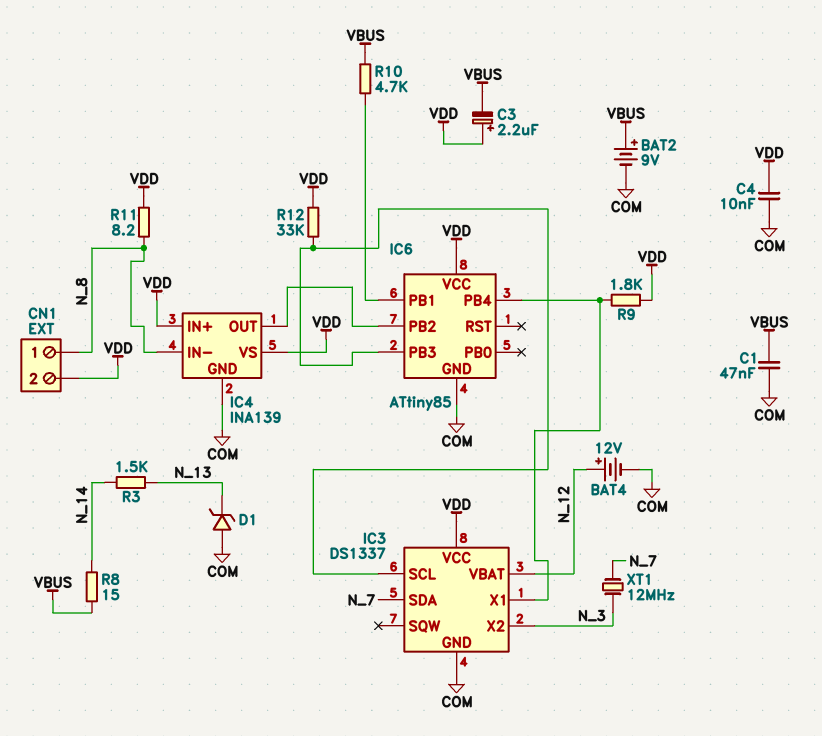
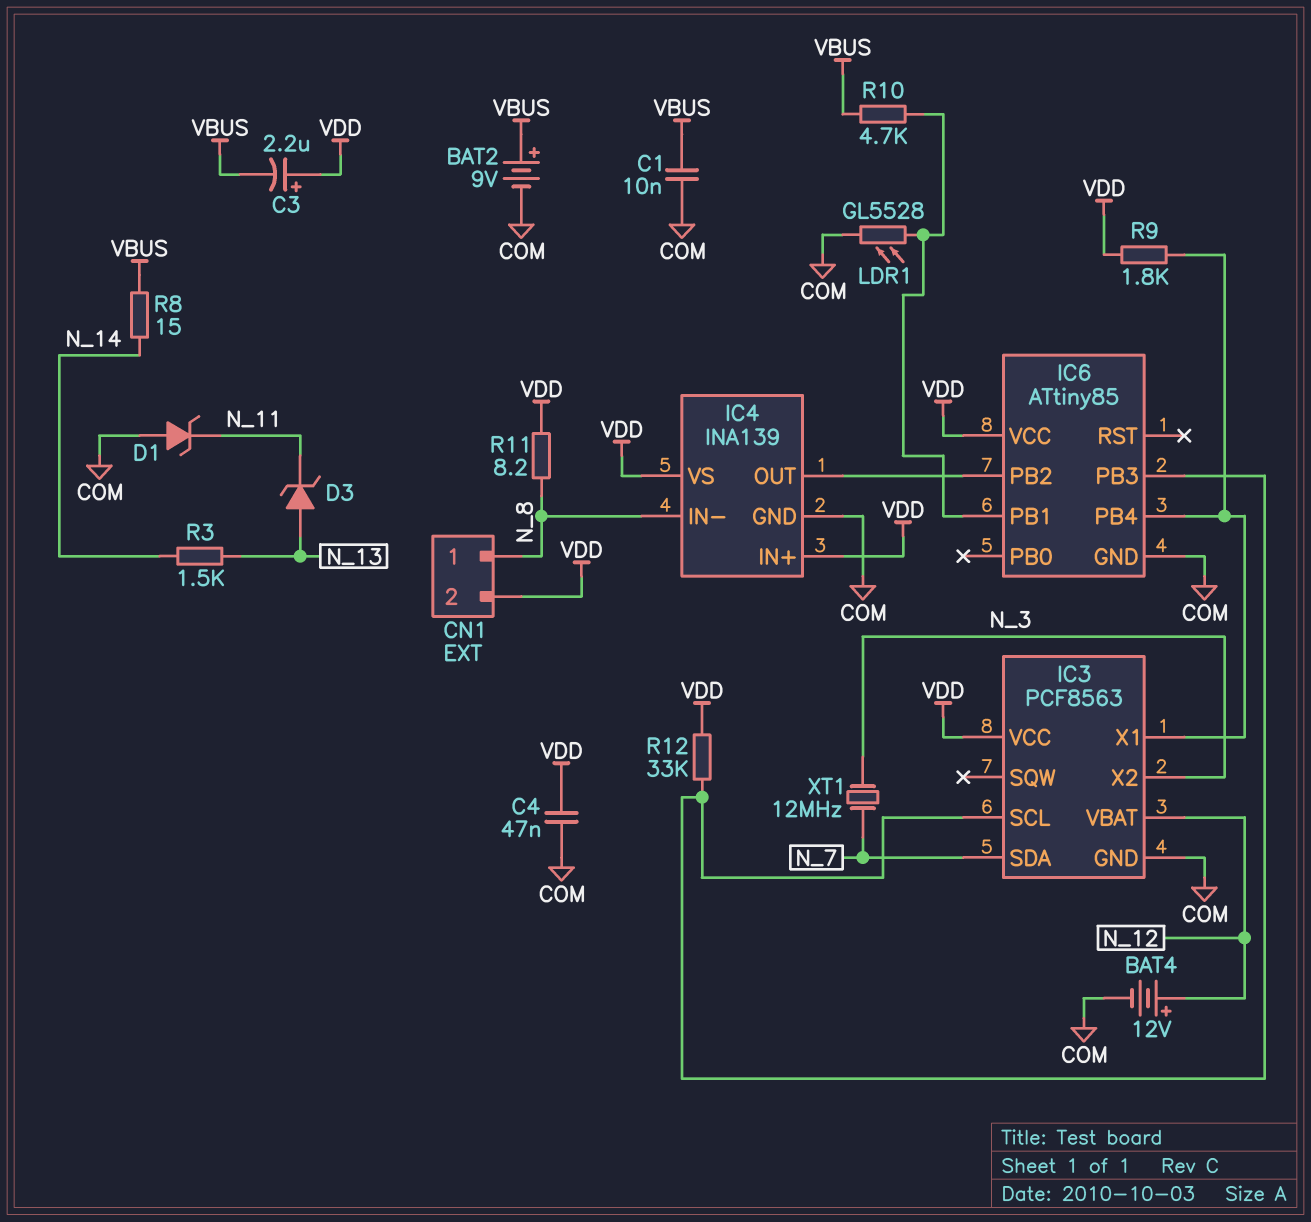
C1: 47nF (COM, VBUS) -> 10nF (COM, VBUS)
C4: 10nF (COM, VDD) -> 47nF (COM, VDD)
D1: zener (A COM, K N_13) -> zener (A COM, K N_11)
D3: none -> zener (A N_13, K N_11)
IC3: DS1337 -> PCF8563
LDR1: none -> GL5528 (COM, IC6/PB1)

